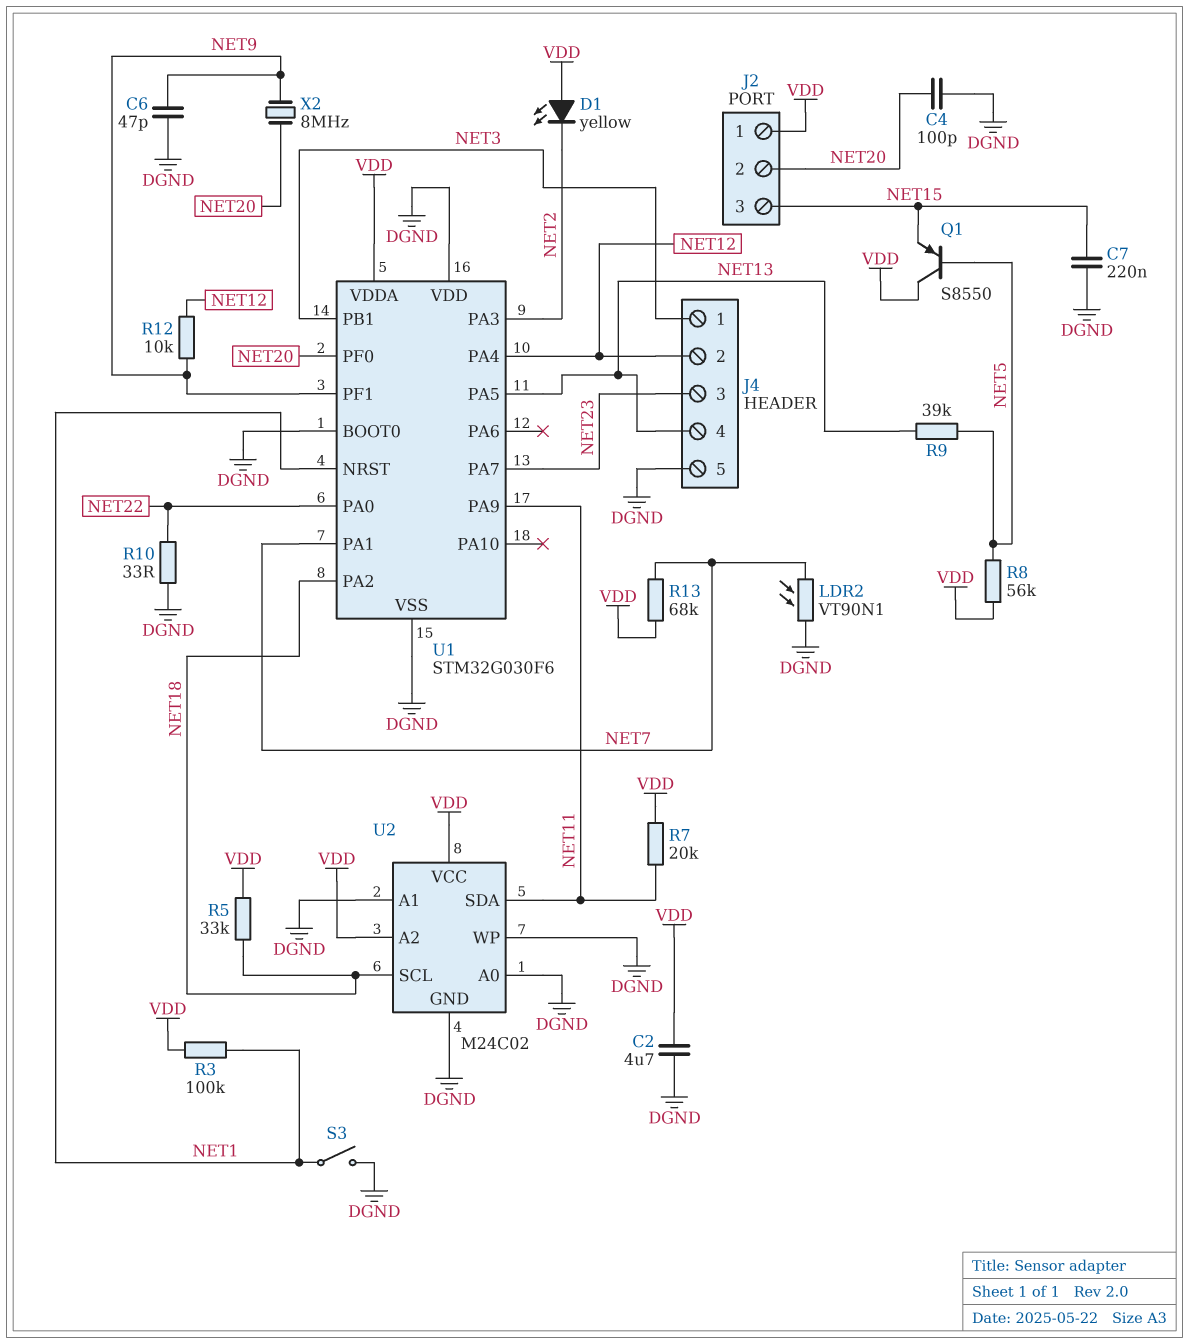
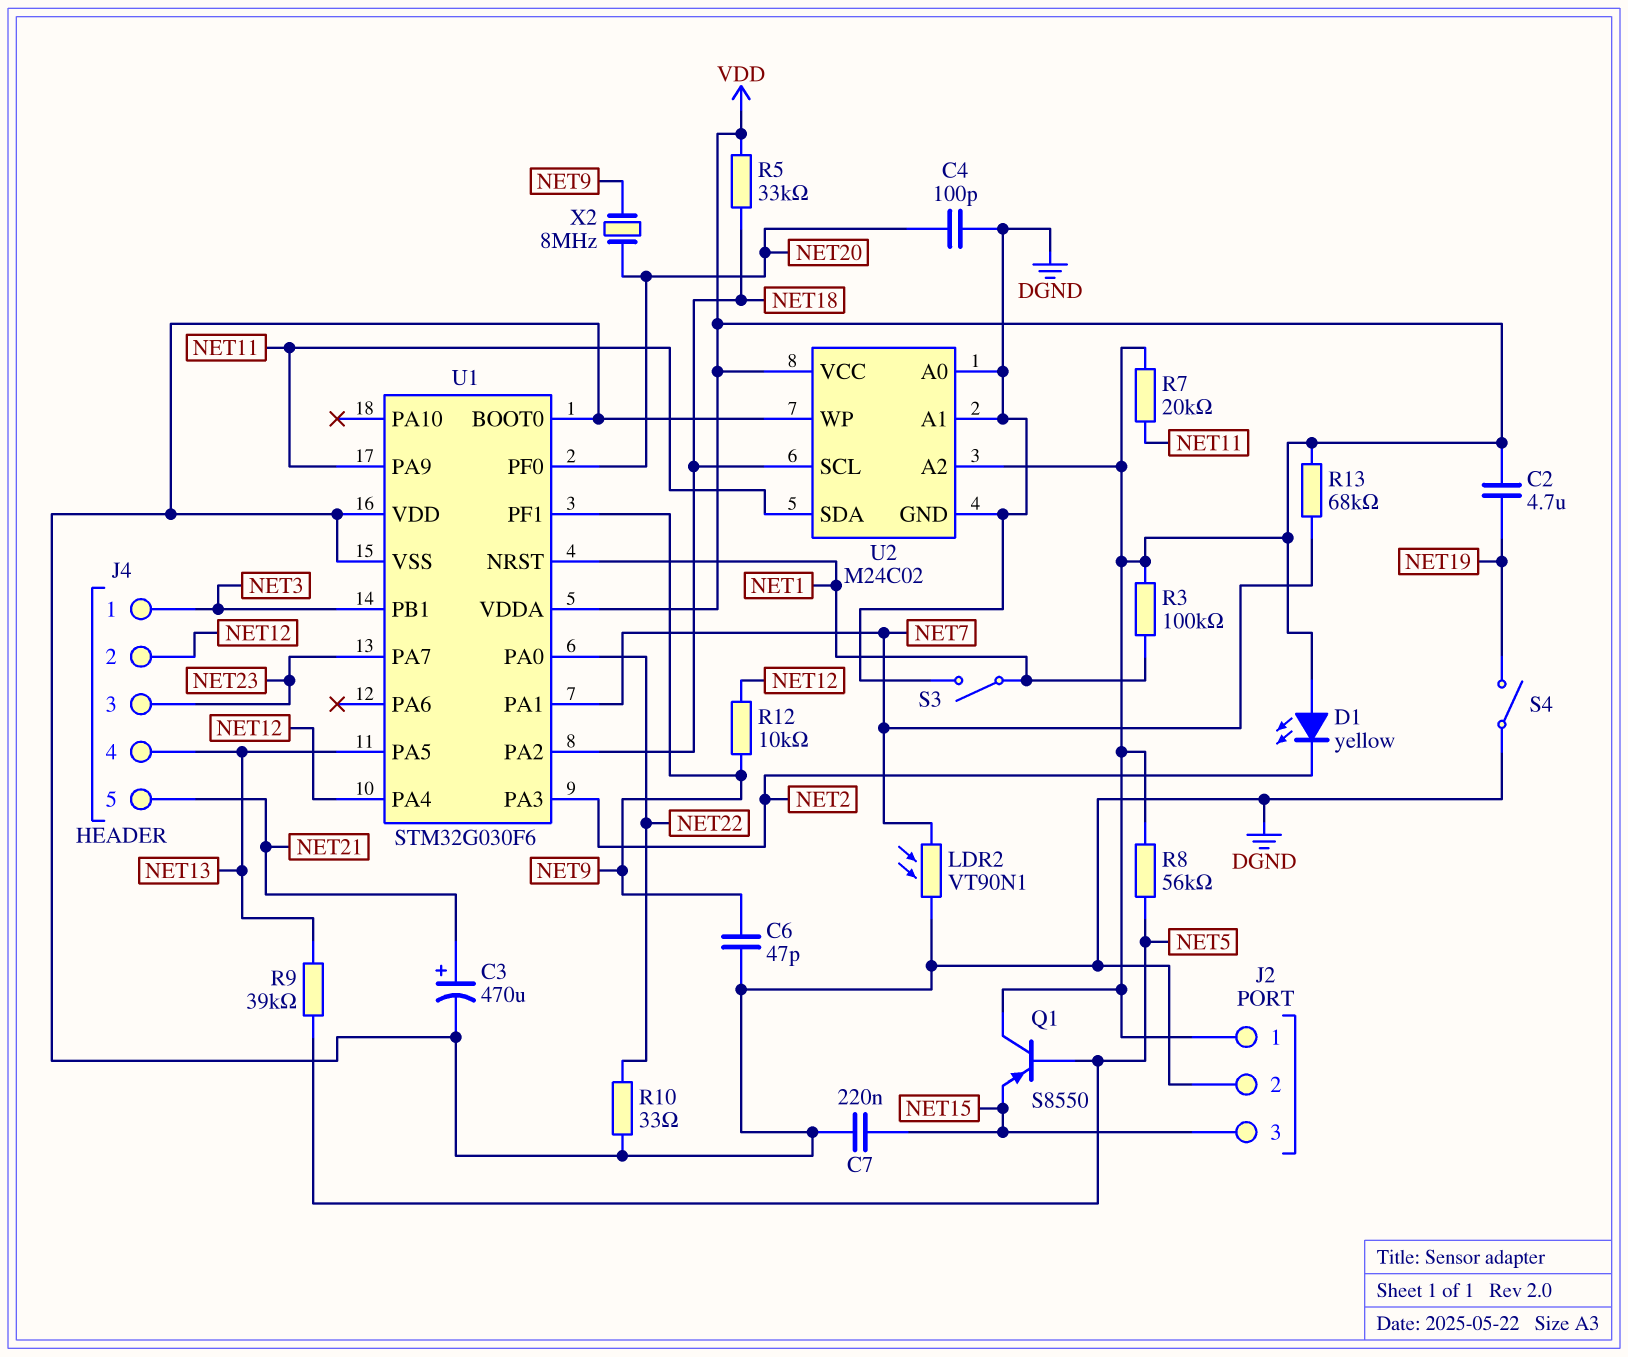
C2: 4.7uF (DGND, VDD) -> 4.7uF (NET19, VDD)
C3: none -> 470uF (plus NET21, minus DGND)
J2 pin 2: NET20 -> DGND
J4 pin 5: DGND -> NET21
S4: none -> switch (DGND, NET19)

